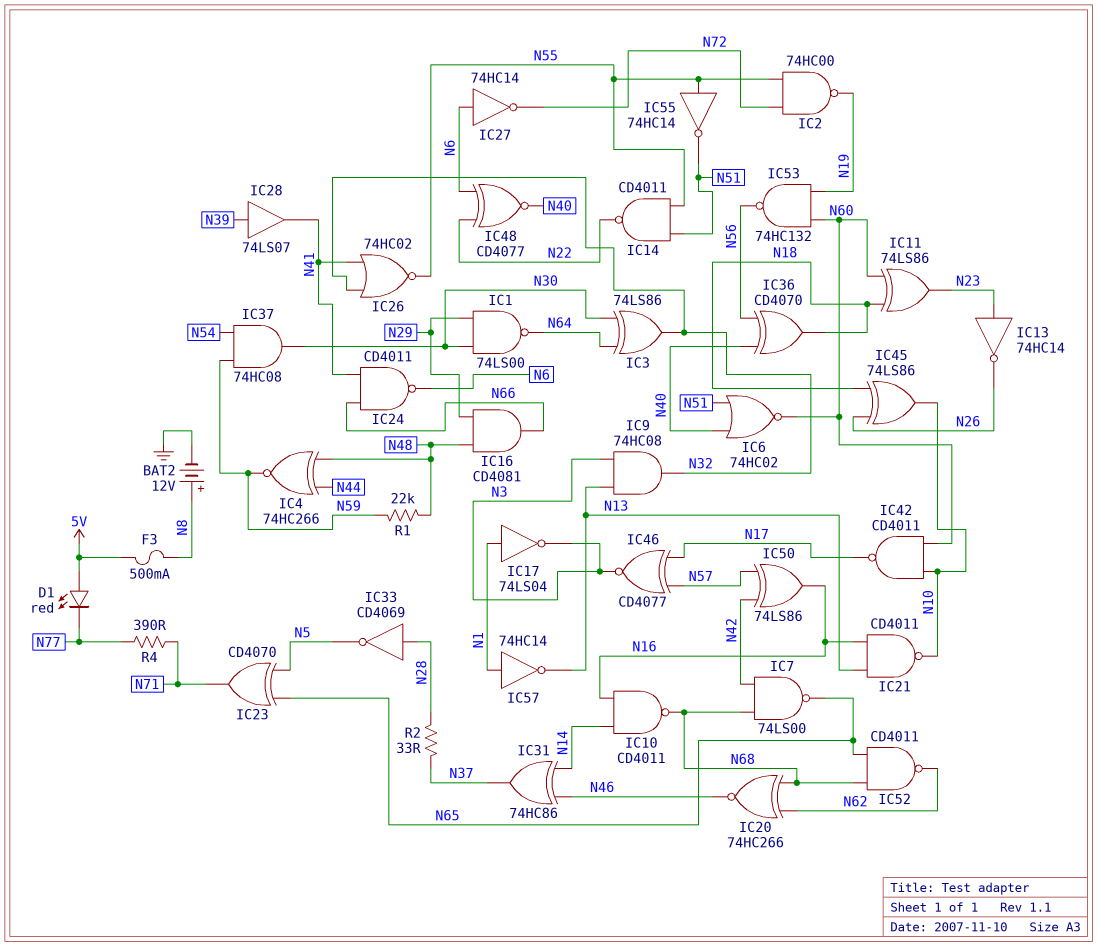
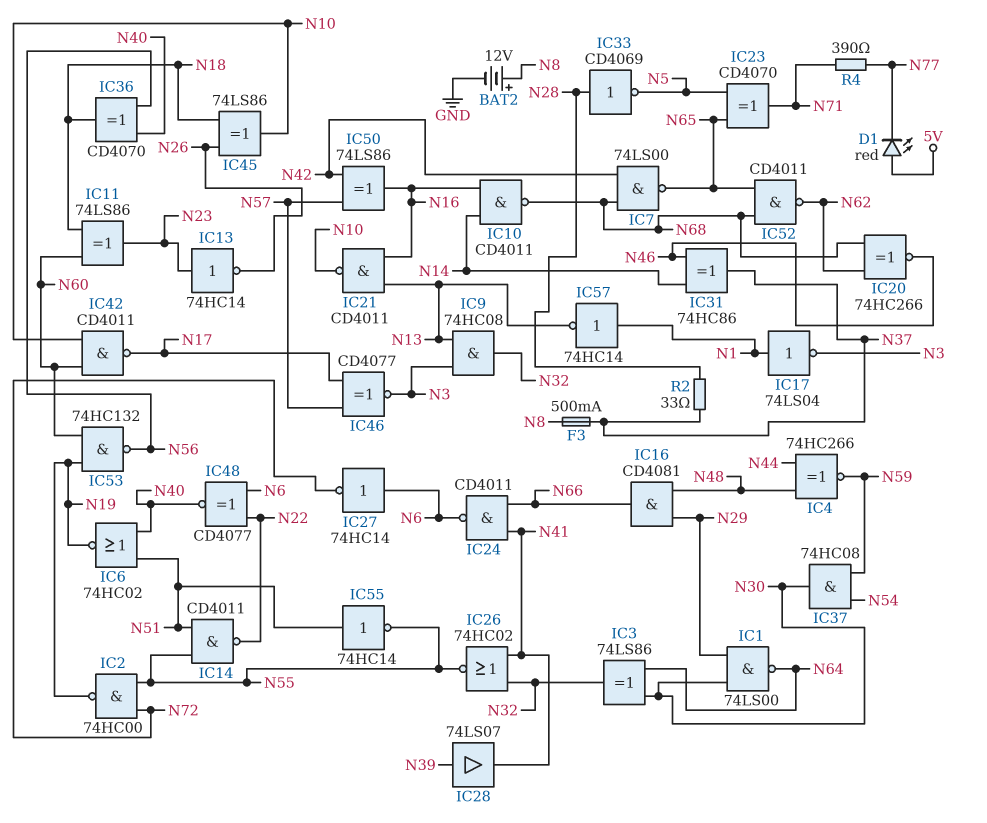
F3: 500mA (5V, N8) -> 500mA (N8, N37)
IC6: NOR 74HC02 (in N40, in N51, out N60) -> NOR 74HC02 (in N40, in N51, out N19)
IC55: NOT 74HC14 (in N55, out N51) -> NOT 74HC14 (in N51, out N55)
R1: 22k (N48, N59) -> none

